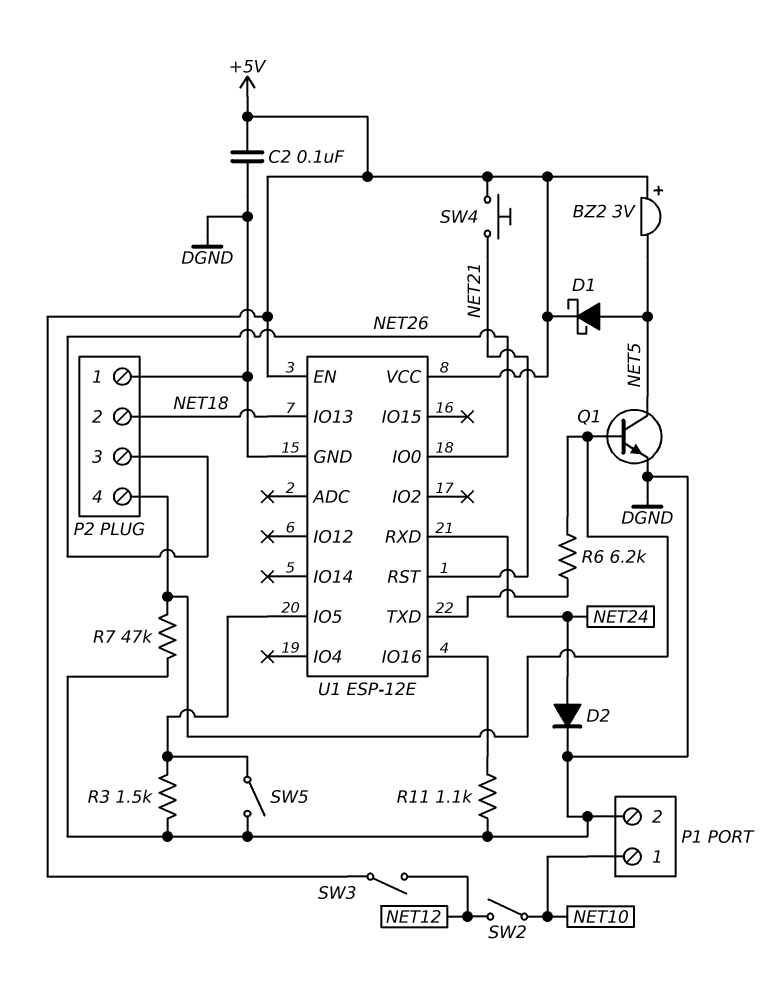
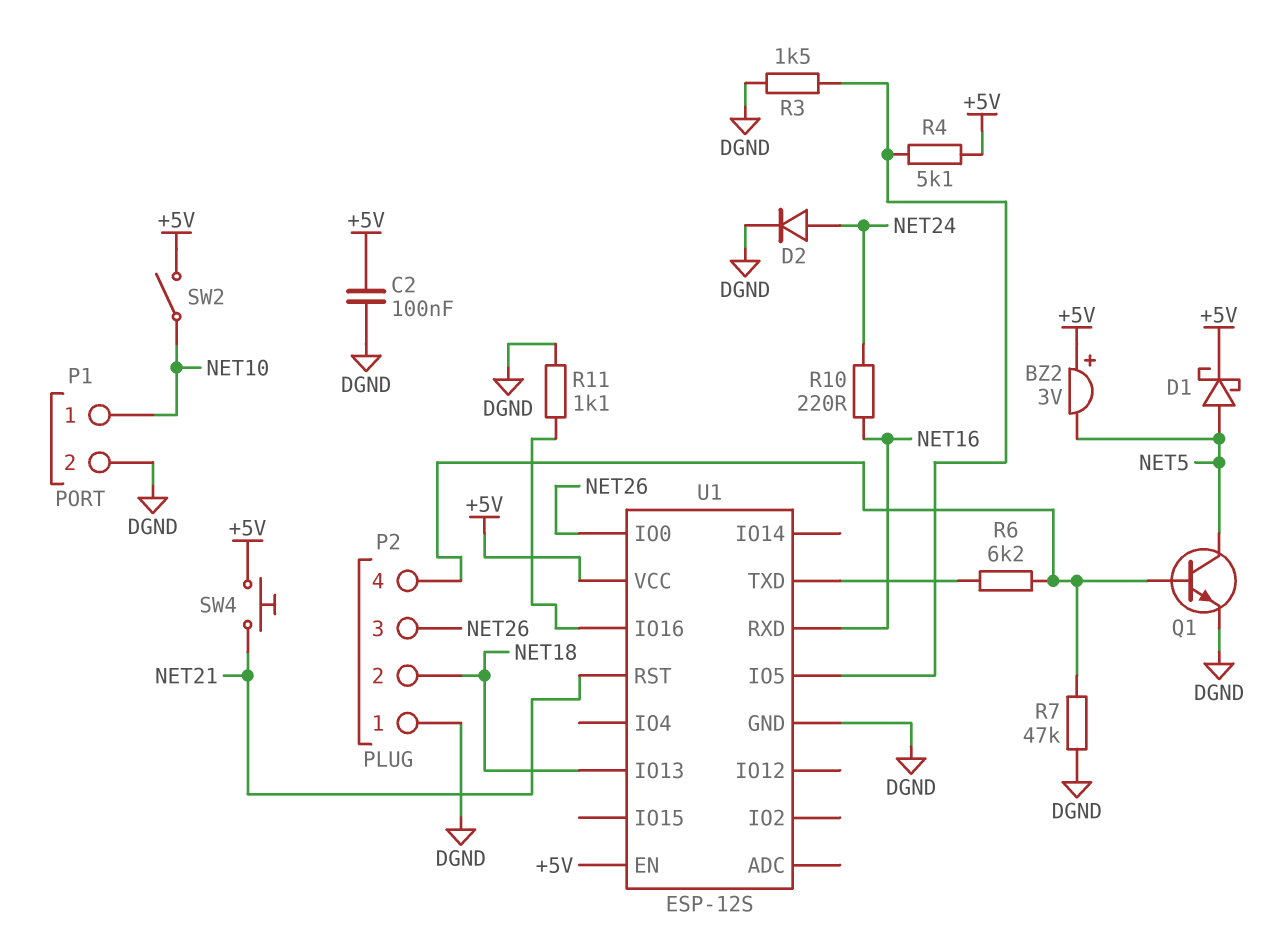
R4: none -> 5.1k (+5V, U1/IO5)
R10: none -> 220 (NET16, NET24)
SW2: switch (NET10, NET12) -> switch (+5V, NET10)
SW3: switch (+5V, NET12) -> none
SW5: switch (DGND, U1/IO5) -> none
U1: ESP-12E -> ESP-12S
U1 pin RXD: NET24 -> NET16

